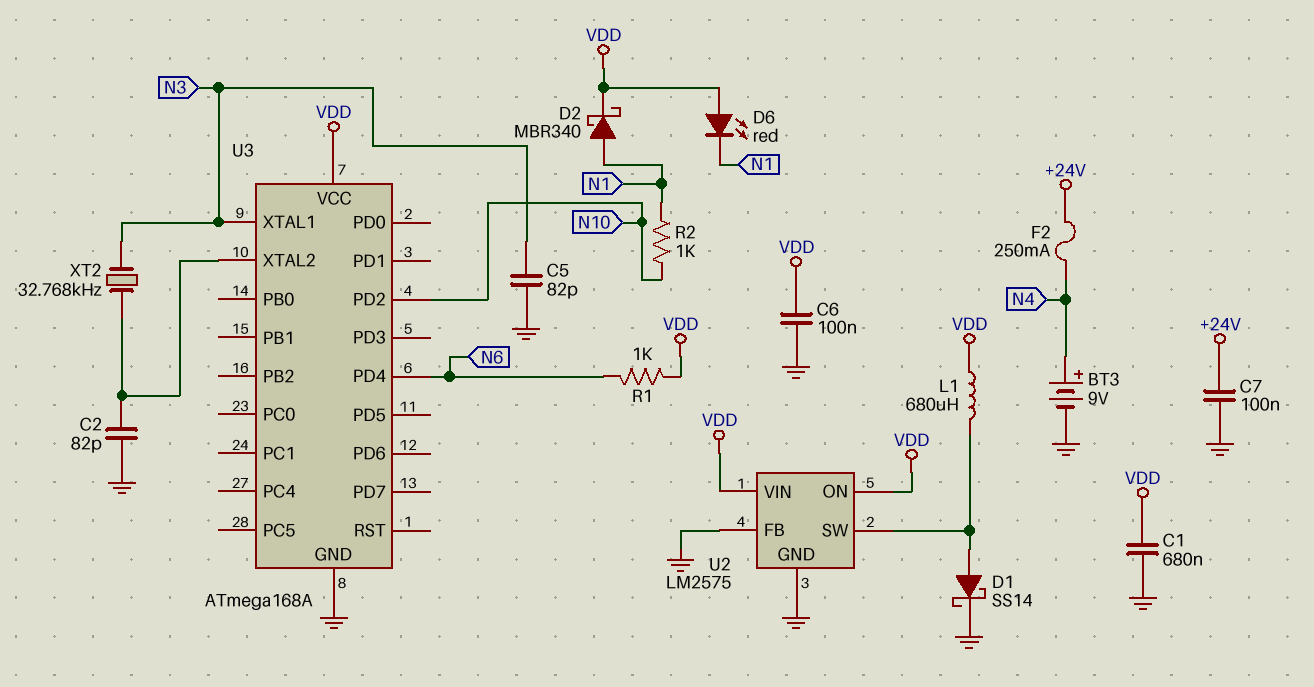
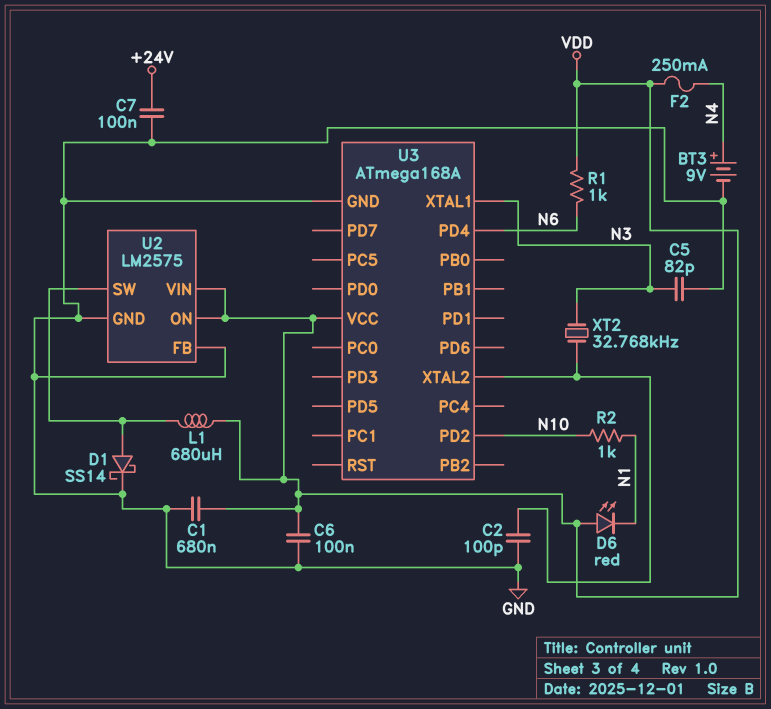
C2: 82pF (GND, U3/XTAL2) -> 100pF (GND, U3/XTAL2)
D2: schottky MBR340 (A N1, K VDD) -> none
F2: 250mA (+24V, N4) -> 250mA (N4, VDD)

